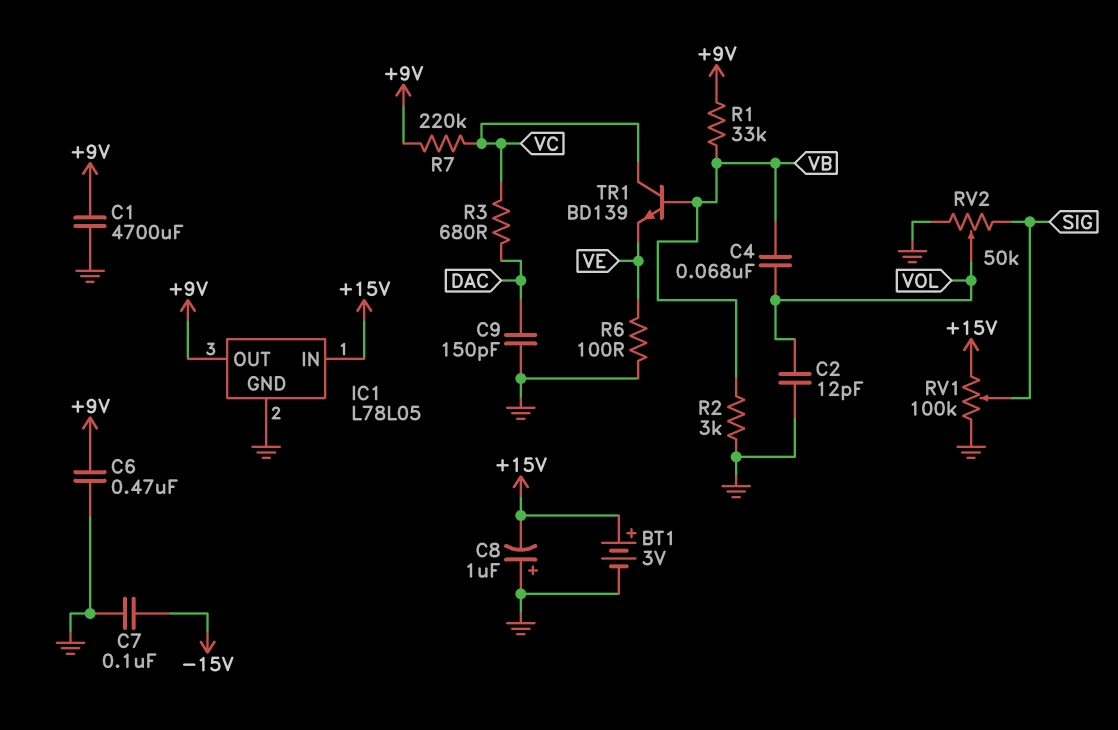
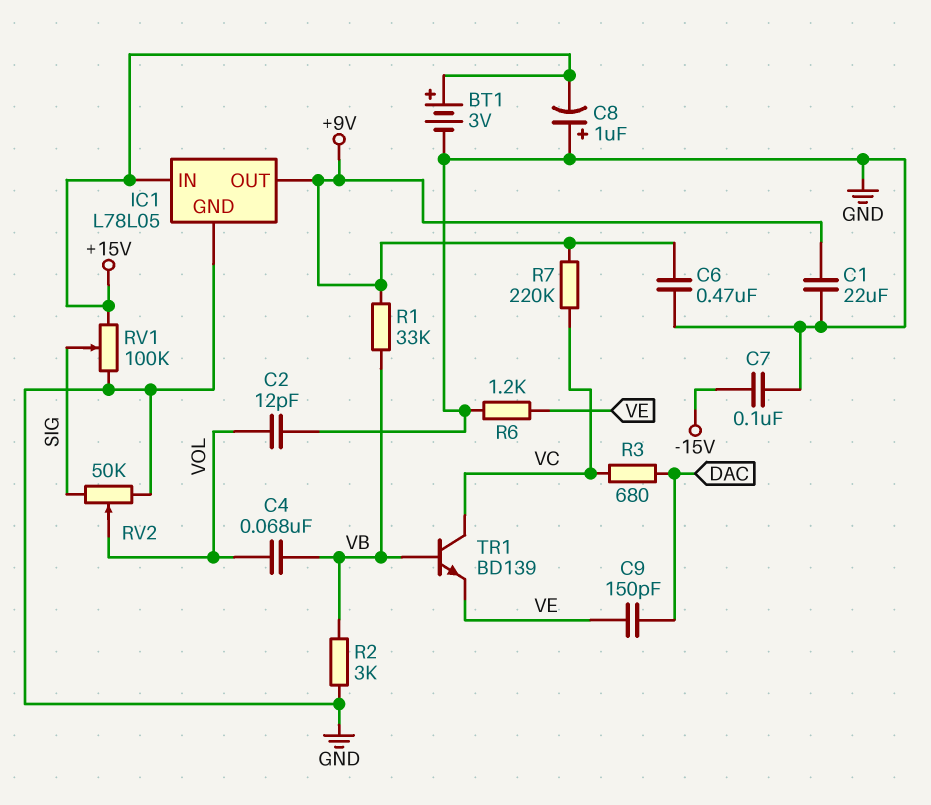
C1: 4700uF (+9V, GND) -> 22uF (+9V, GND)
C9: 150pF (DAC, GND) -> 150pF (DAC, VE)
R6: 100 (GND, VE) -> 1.2k (GND, VE)

